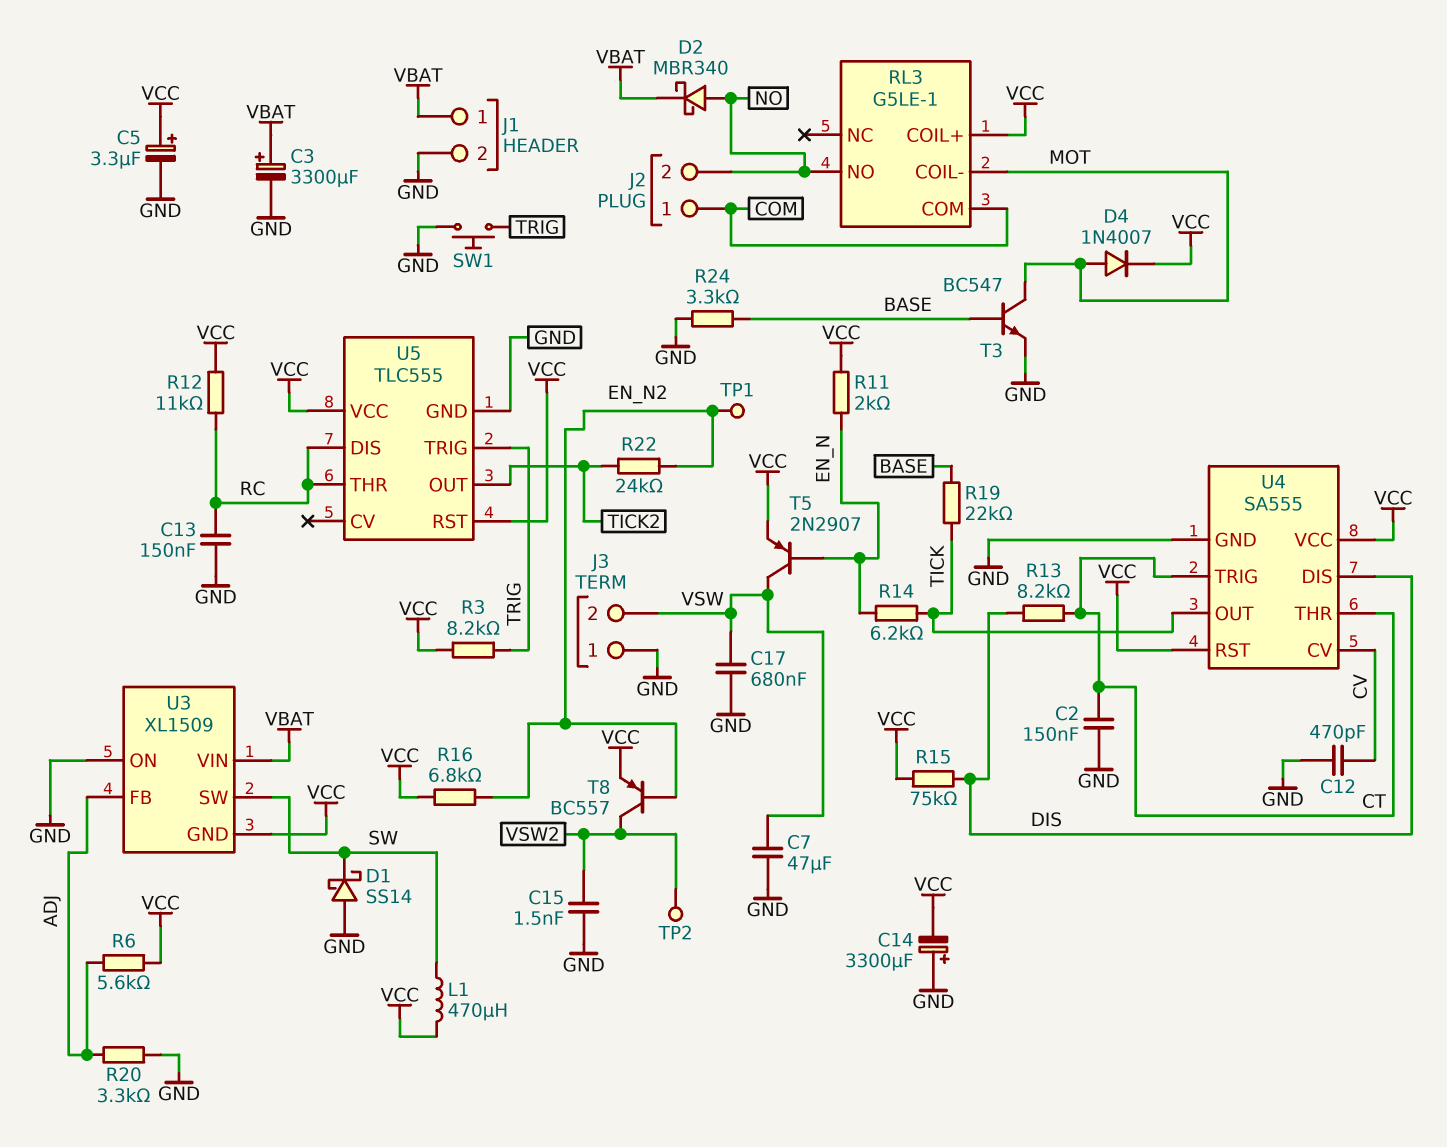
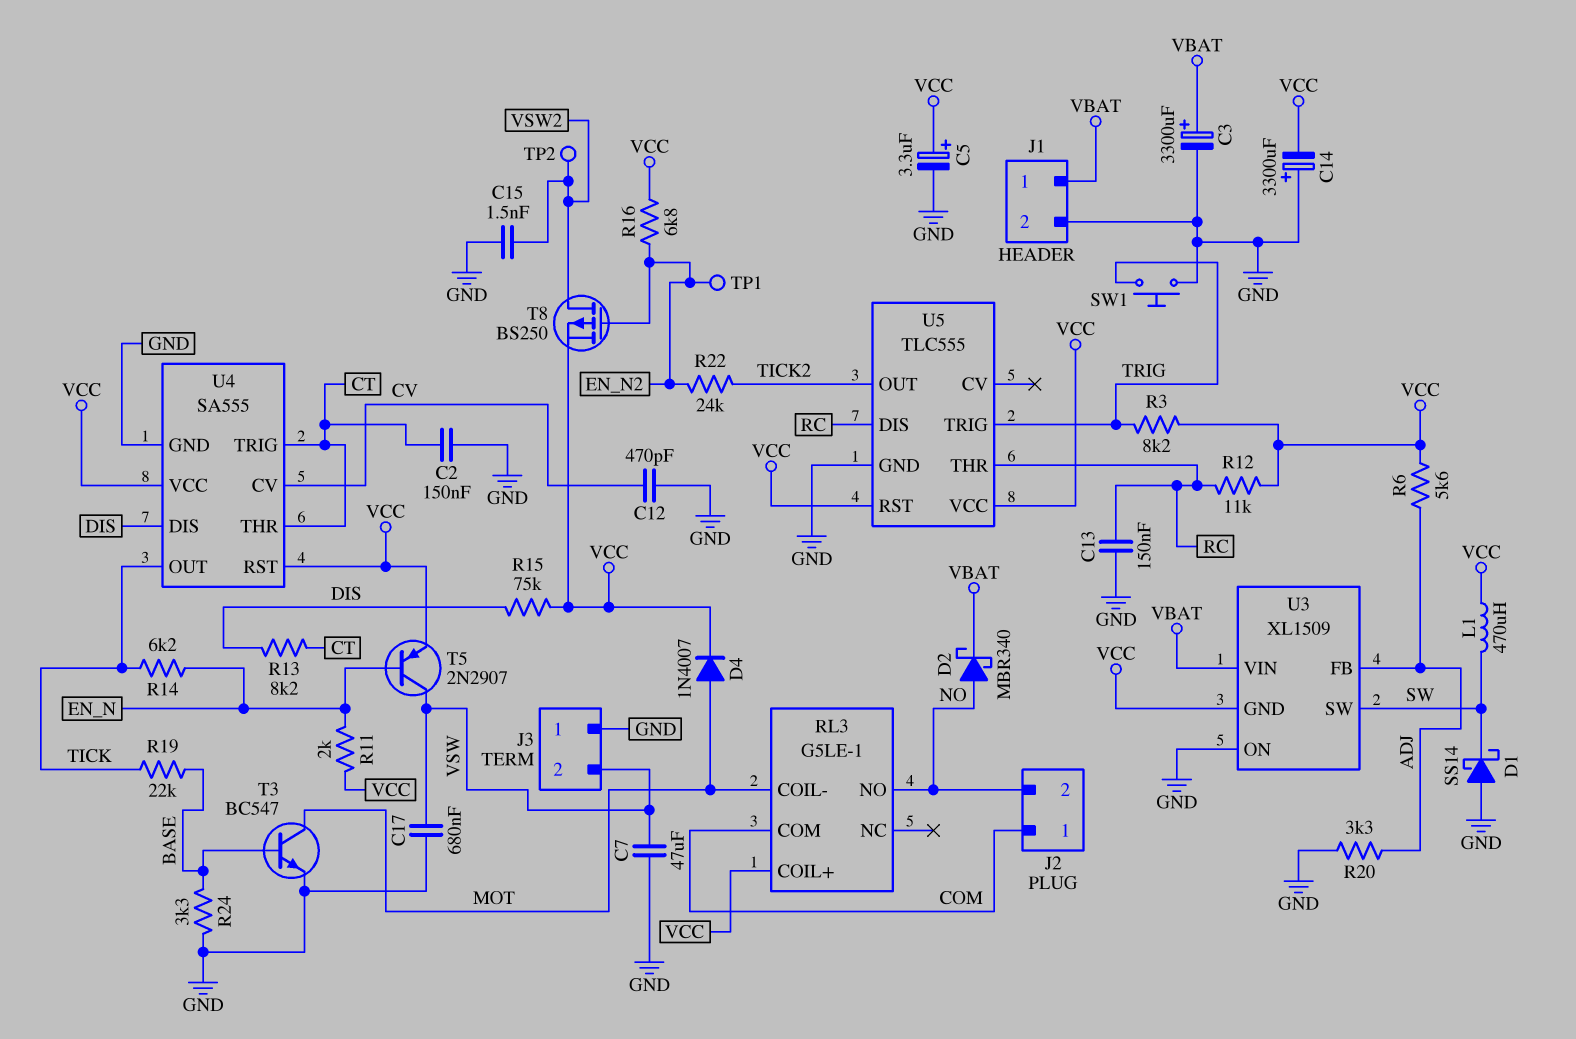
T8: PNP BC557 (B EN_N2, C VSW2, E VCC) -> PMOS BS250 (G EN_N2, D VSW2, S VCC)

